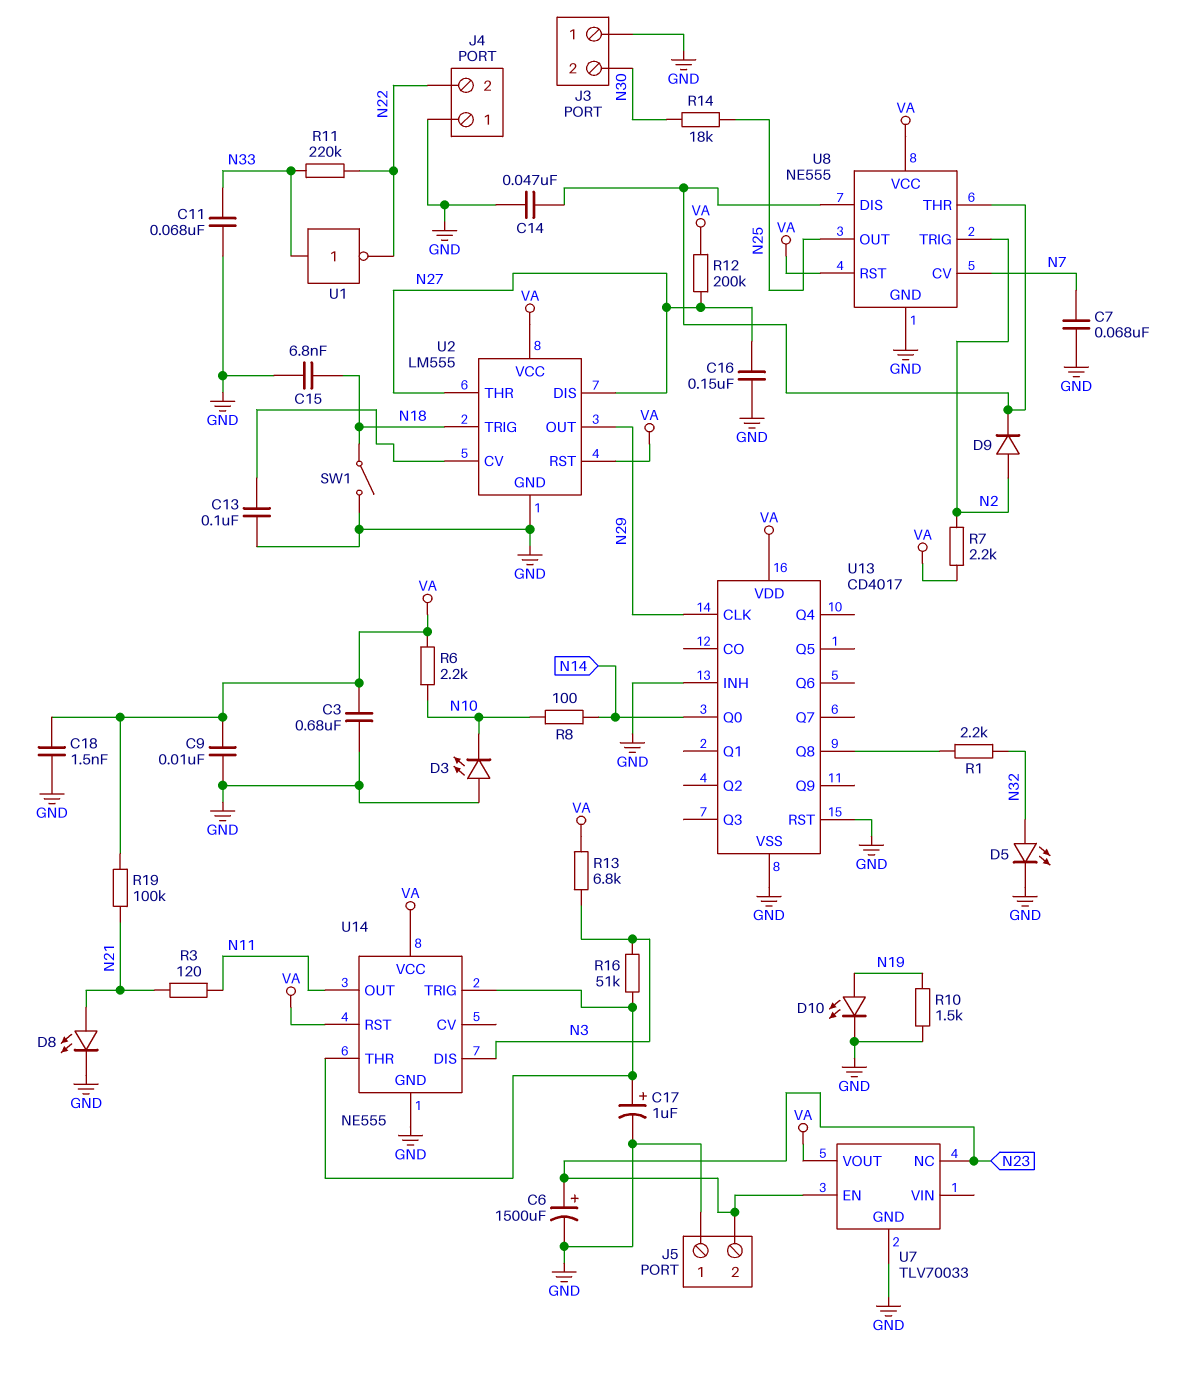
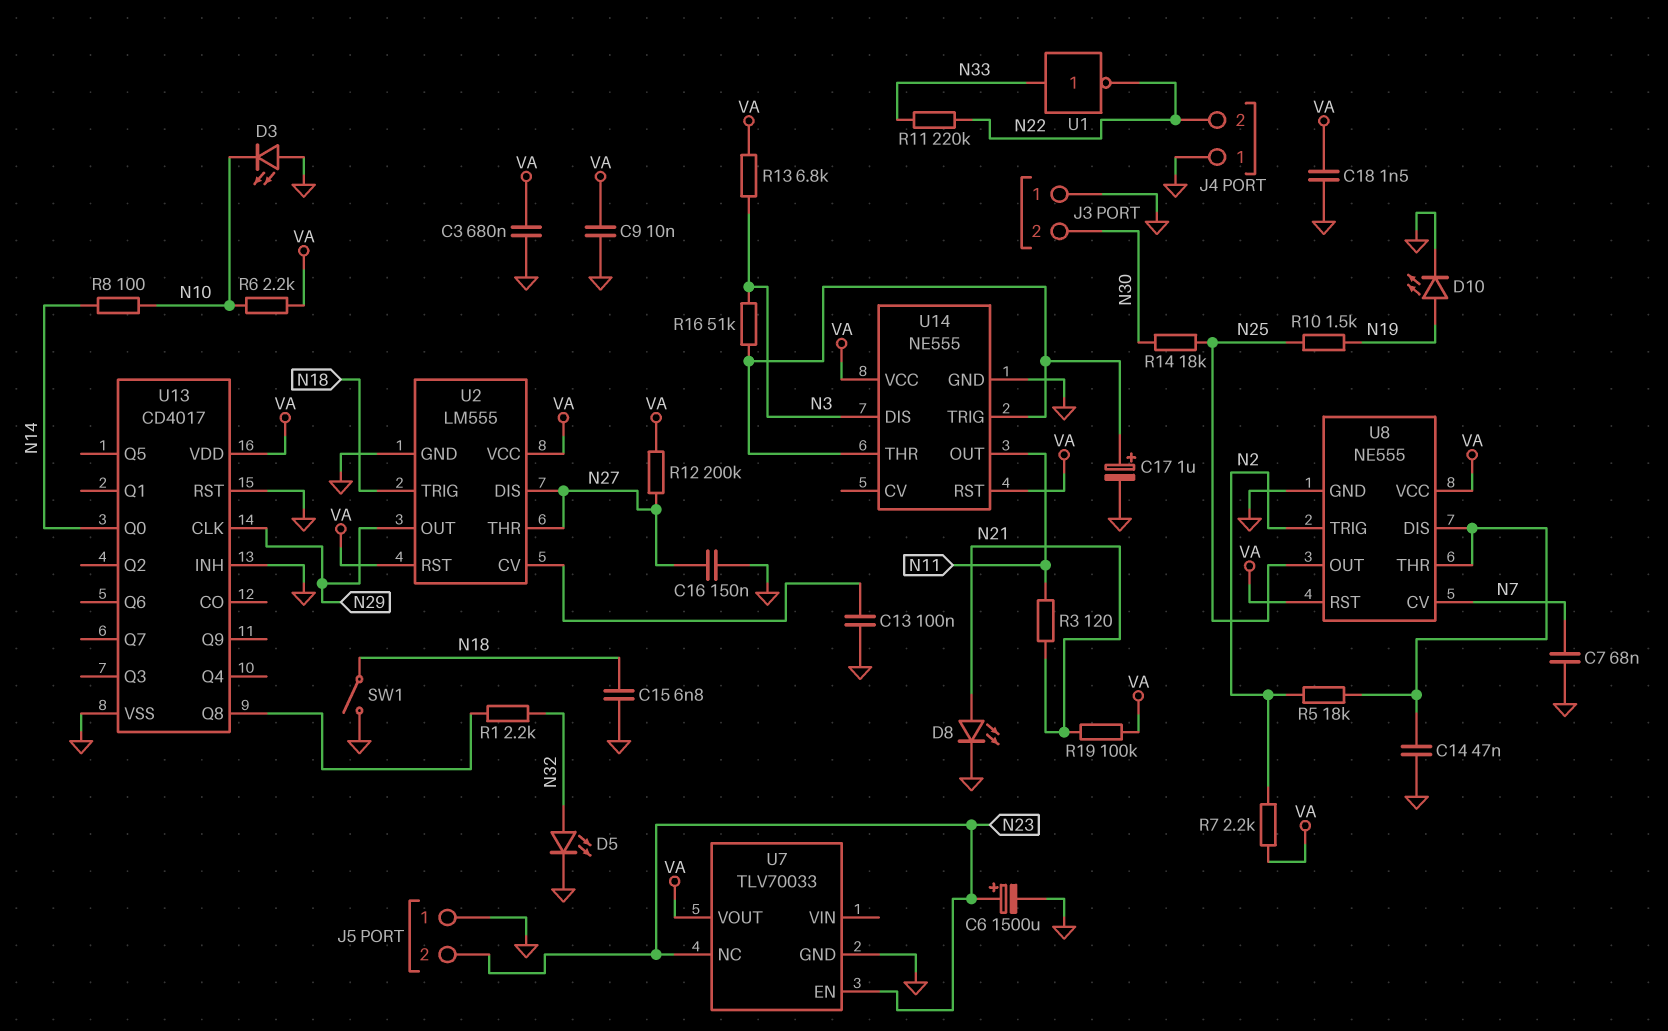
C11: 68nF (GND, N33) -> none
D9: diode (A N2, K U8/DIS) -> none
R5: none -> 18k (N2, U8/DIS)
R10: 1.5k (GND, N19) -> 1.5k (N19, N25)

